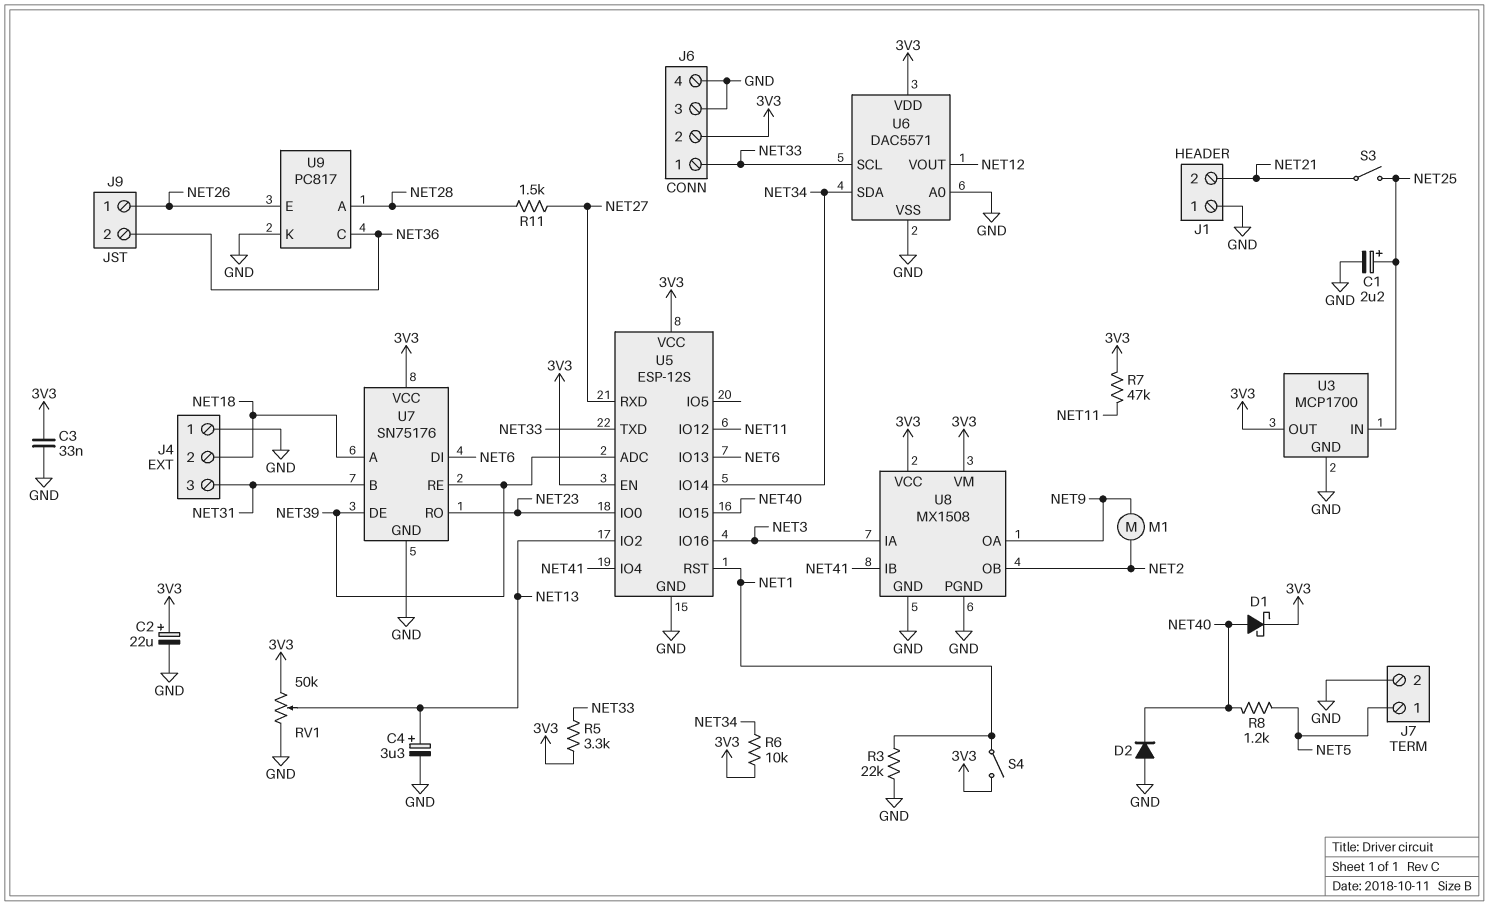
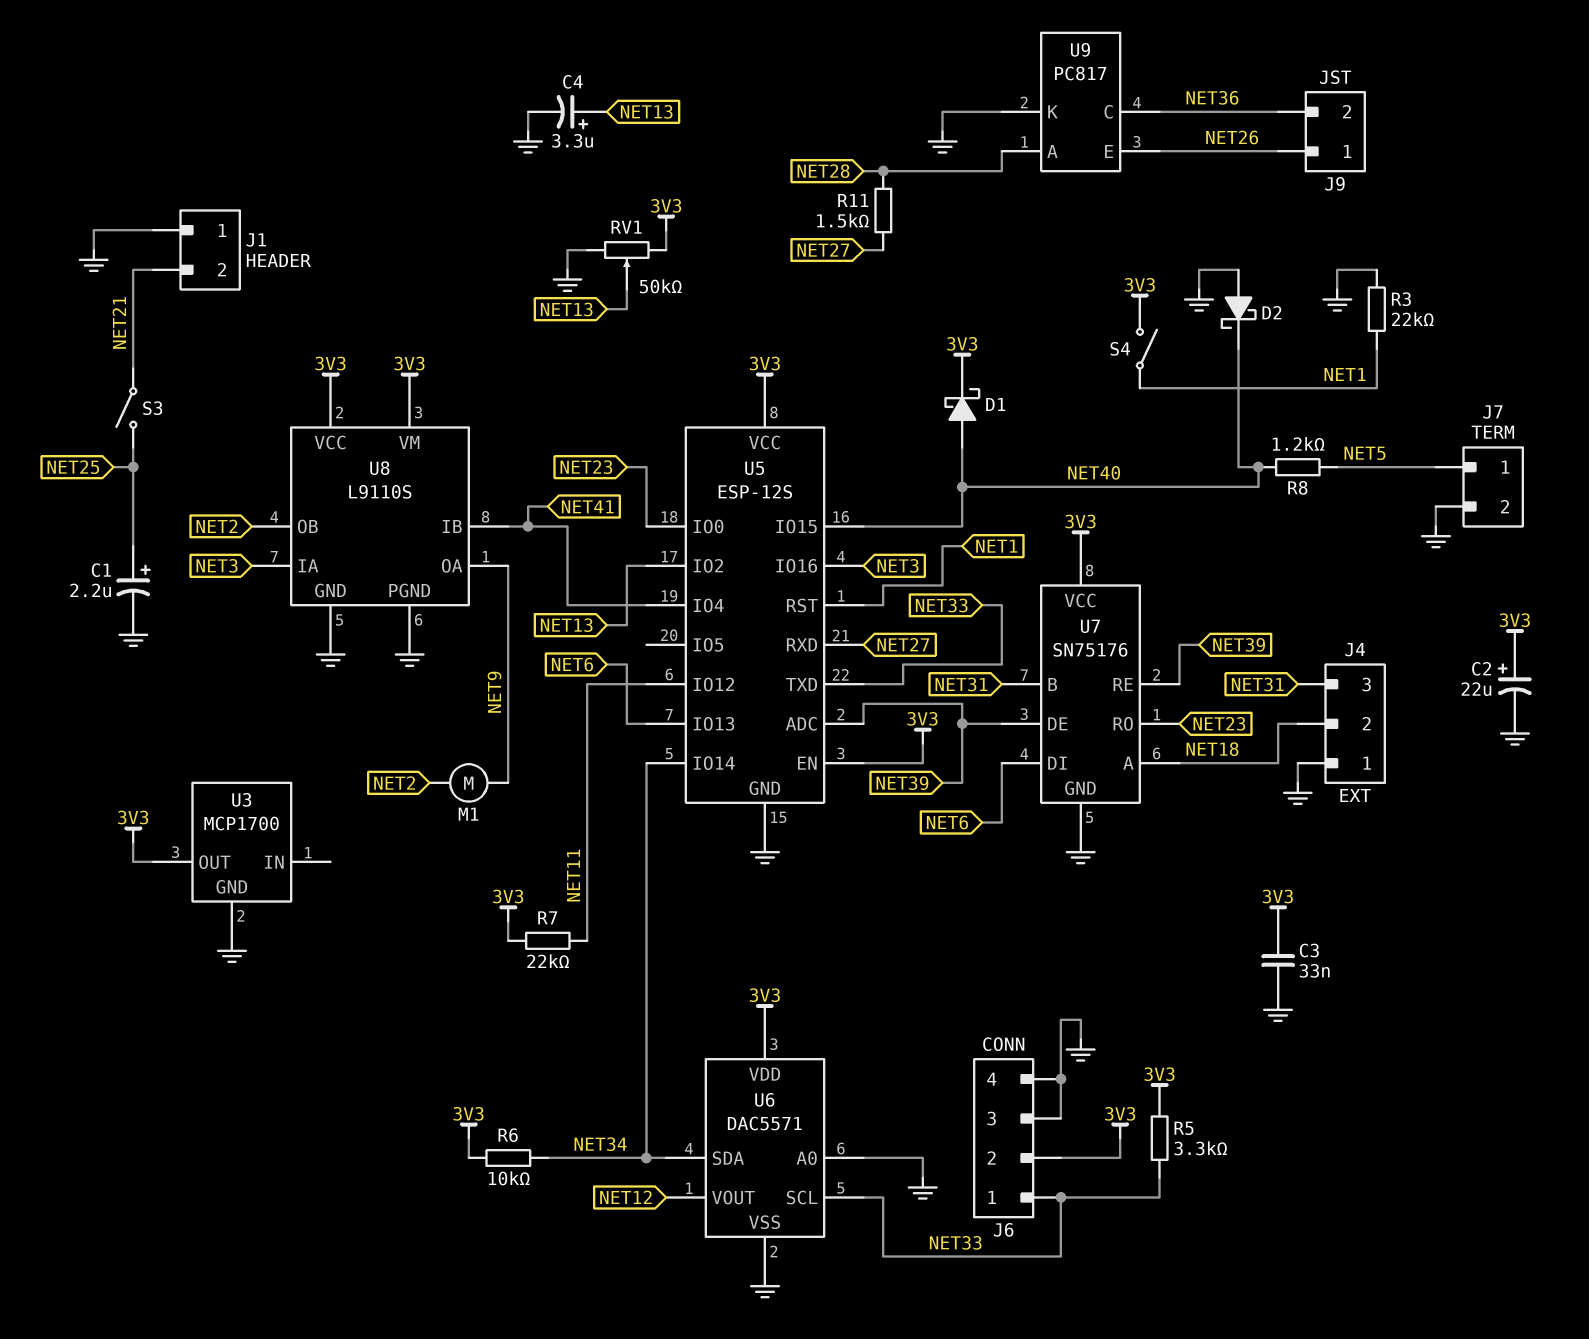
D2: diode (A GND, K NET40) -> schottky (A GND, K NET40)
R7: 47k (3V3, NET11) -> 22k (3V3, NET11)
U3 pin IN: NET25 -> none
U8: MX1508 -> L9110S

